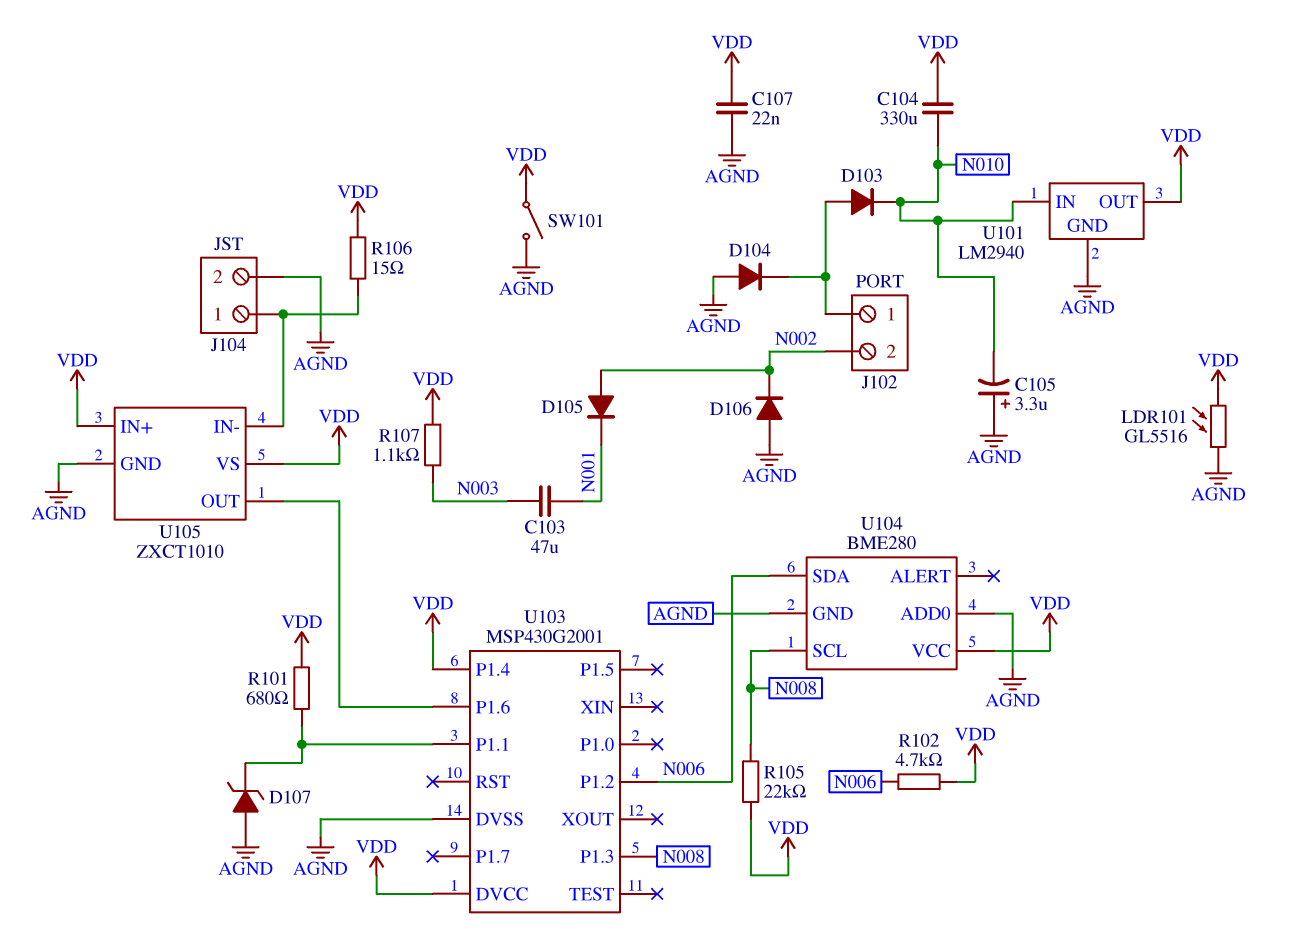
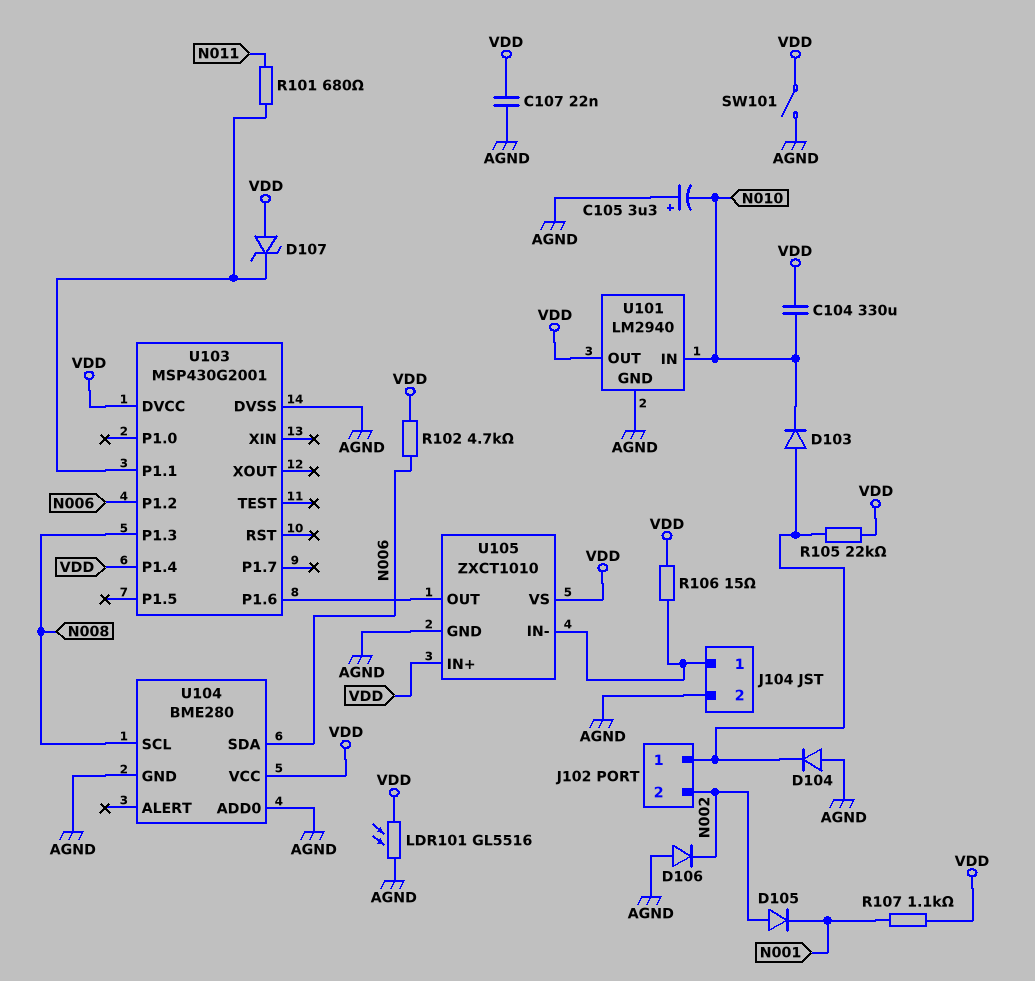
C103: 47uF (N001, N003) -> none
D107: zener (A AGND, K U103/P1.1) -> zener (A VDD, K U103/P1.1)
R101: 680 (U103/P1.1, VDD) -> 680 (N011, U103/P1.1)
R105: 22k (N008, VDD) -> 22k (J102/1, VDD)
R107: 1.1k (N003, VDD) -> 1.1k (N001, VDD)

